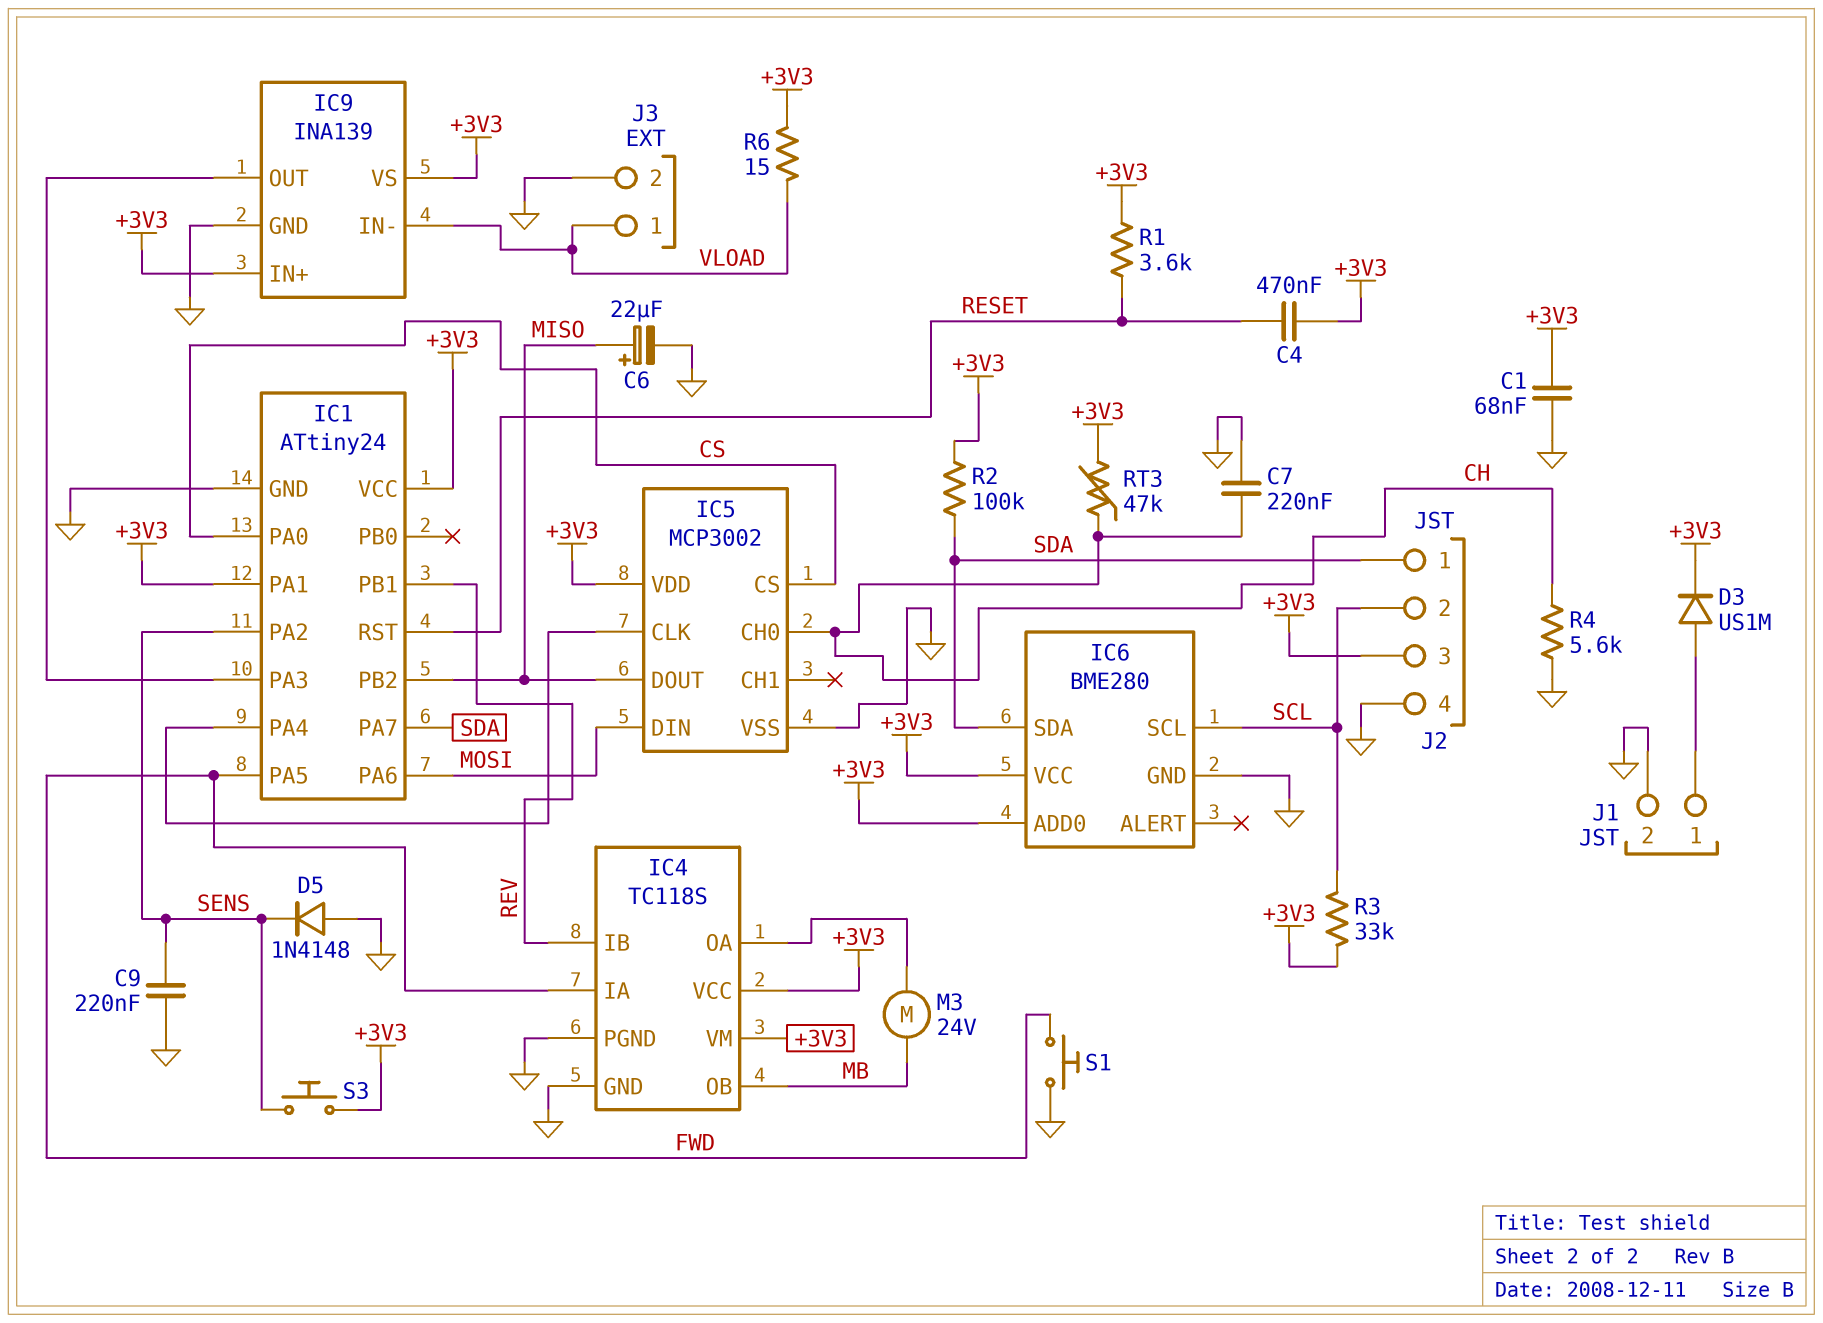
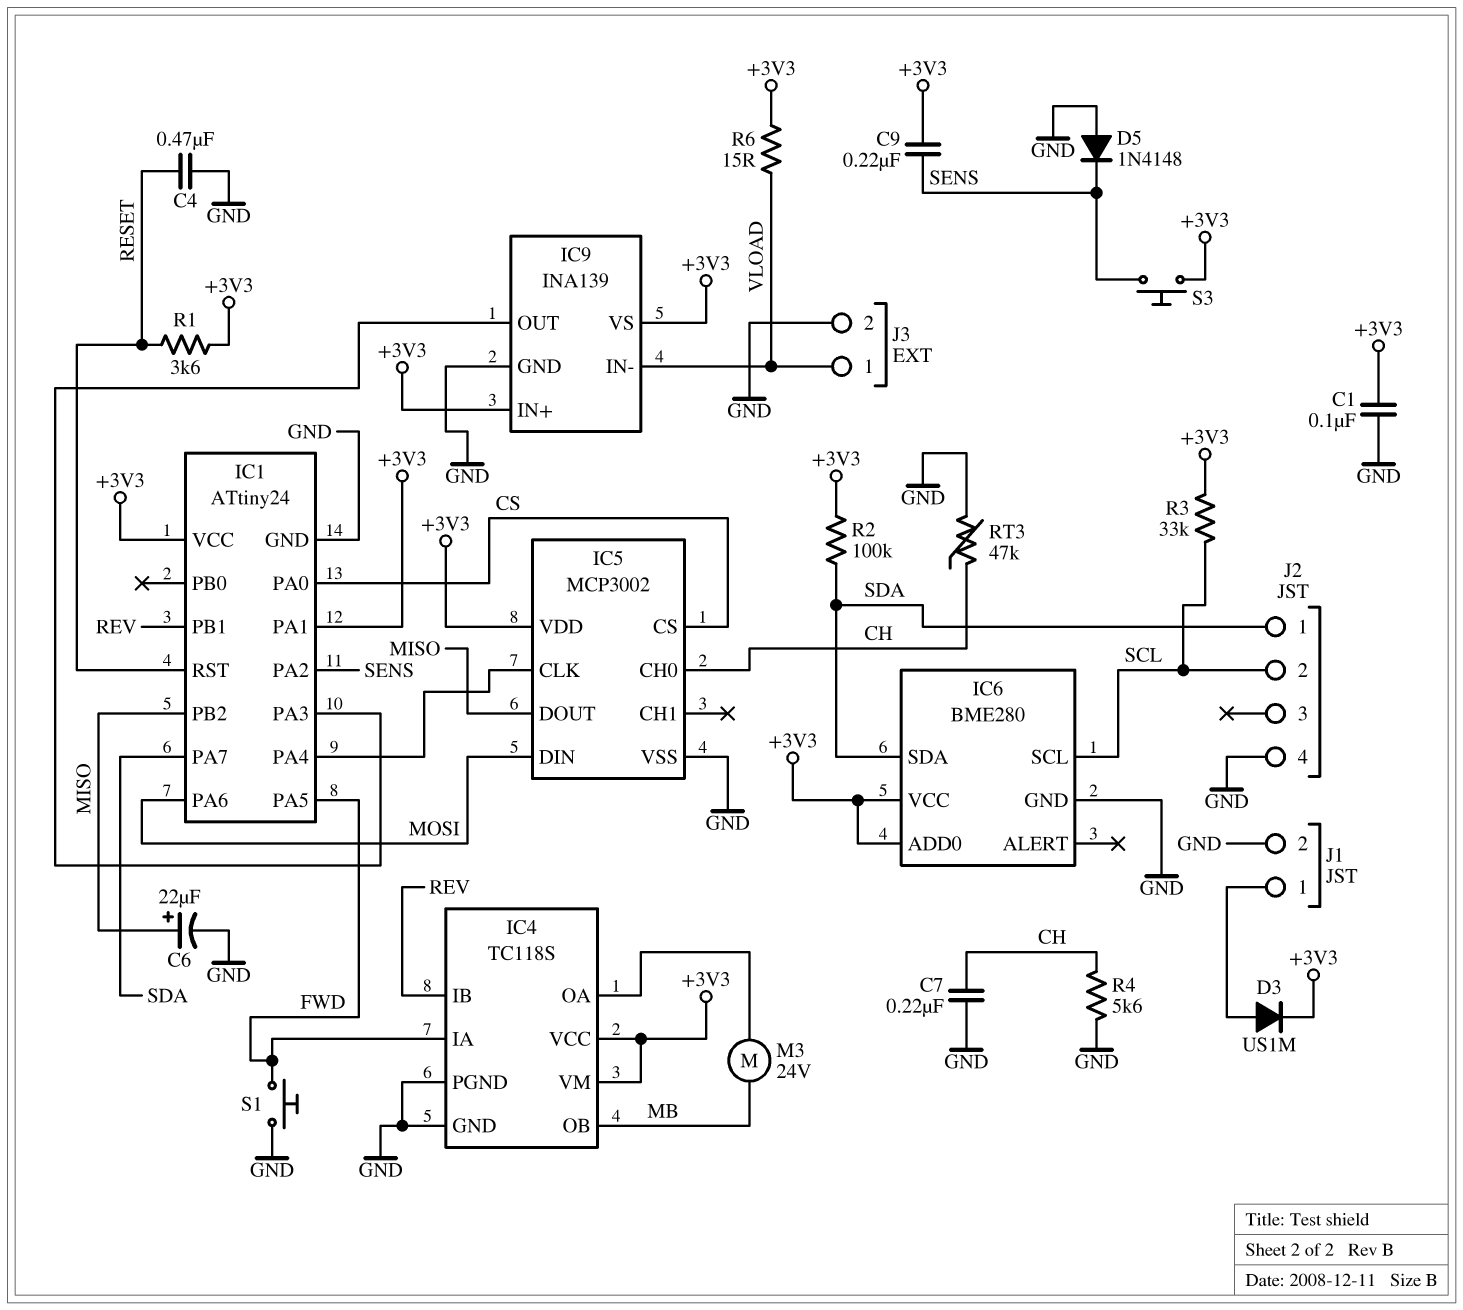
C1: 68nF (+3V3, GND) -> 100nF (+3V3, GND)
C4: 470nF (+3V3, RESET) -> 470nF (GND, RESET)
C9: 220nF (GND, SENS) -> 220nF (+3V3, SENS)
J2 pin 3: +3V3 -> none
RT3: 47k (+3V3, CH) -> 47k (CH, GND)

